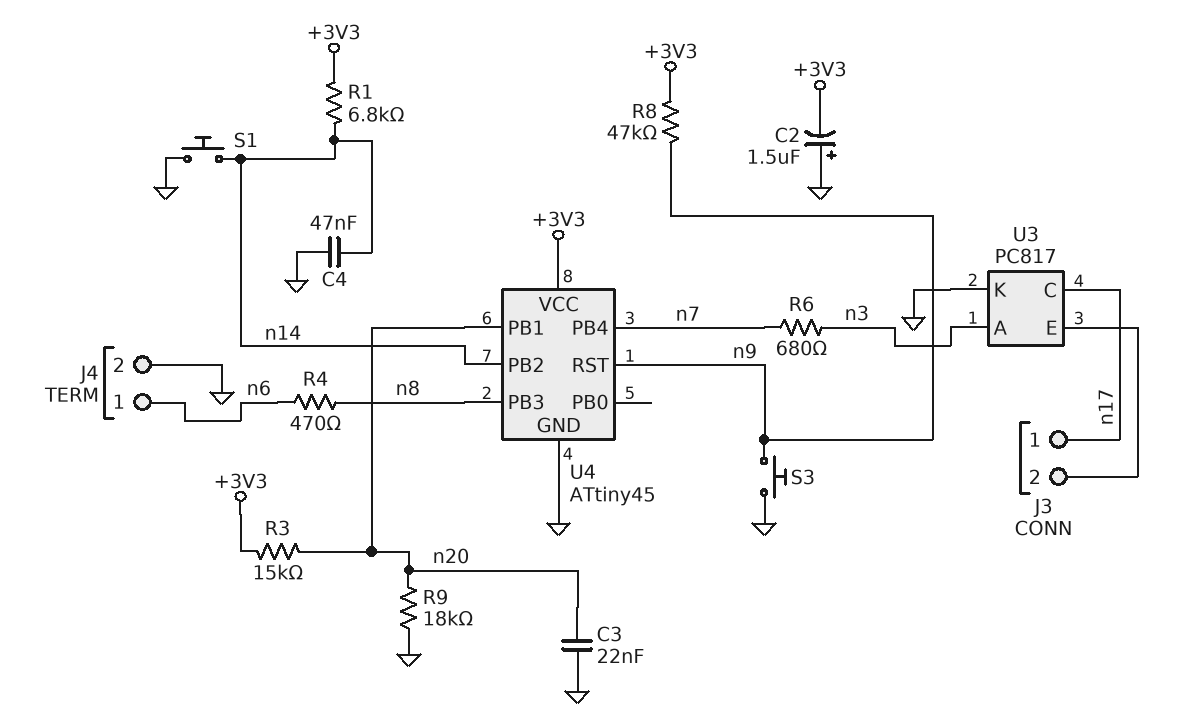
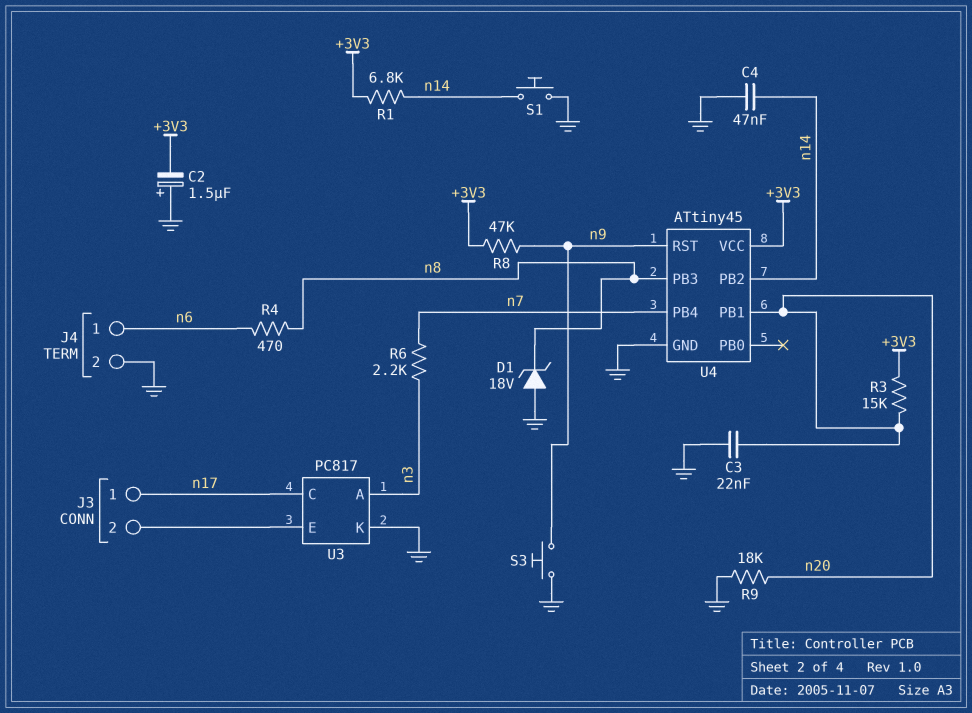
D1: none -> zener 18V (A GND, K n8)
R6: 680 (n3, n7) -> 2.2k (n3, n7)

